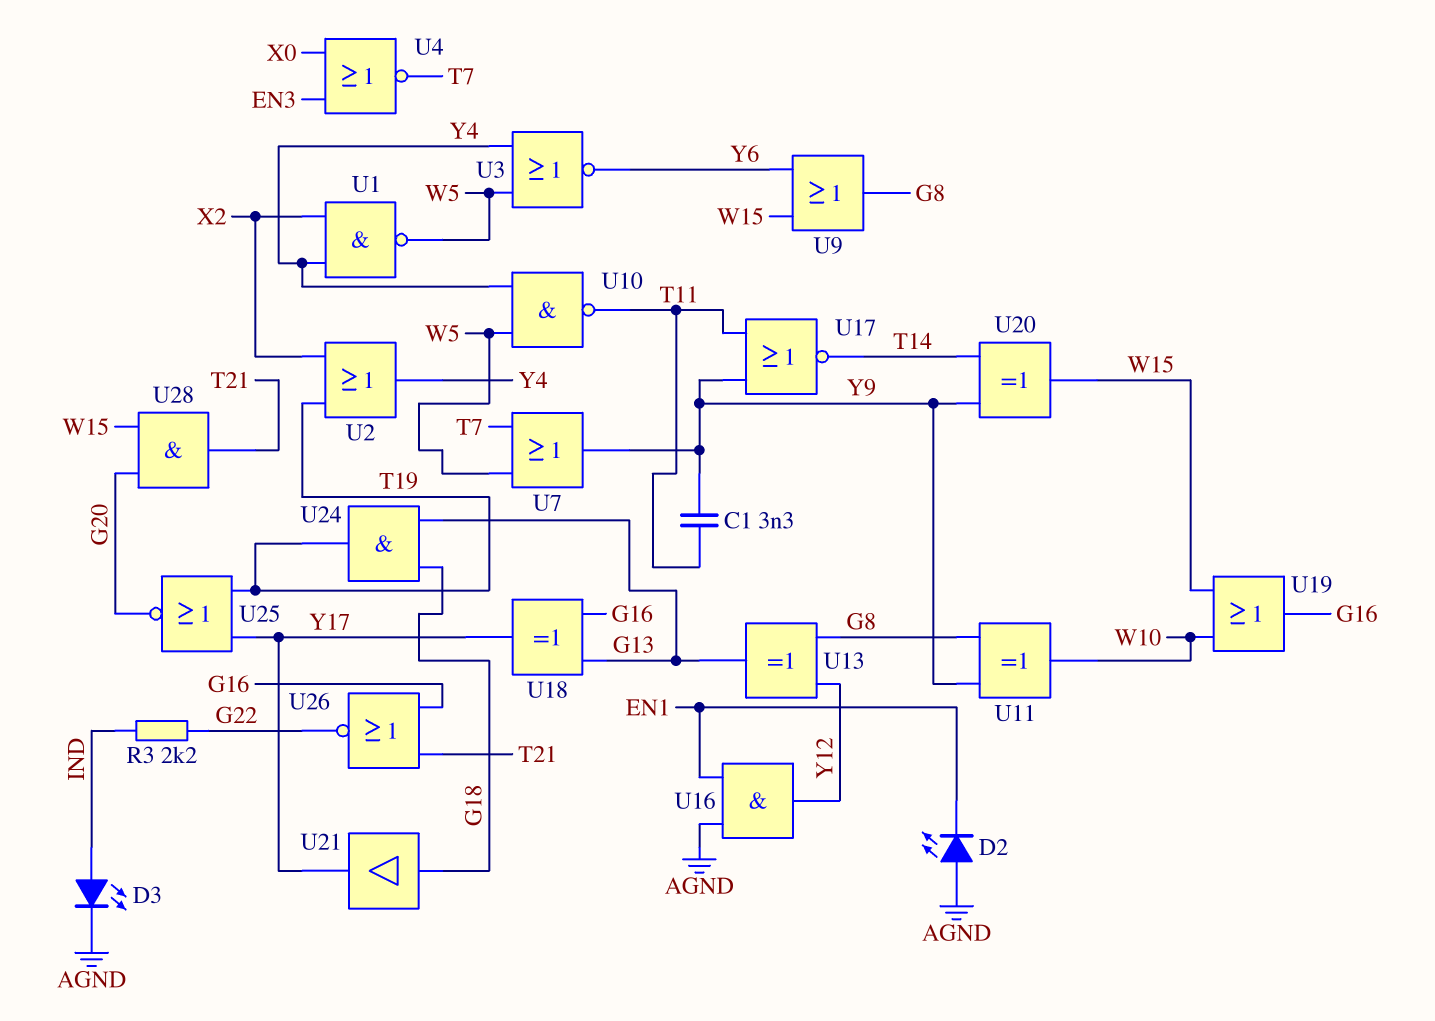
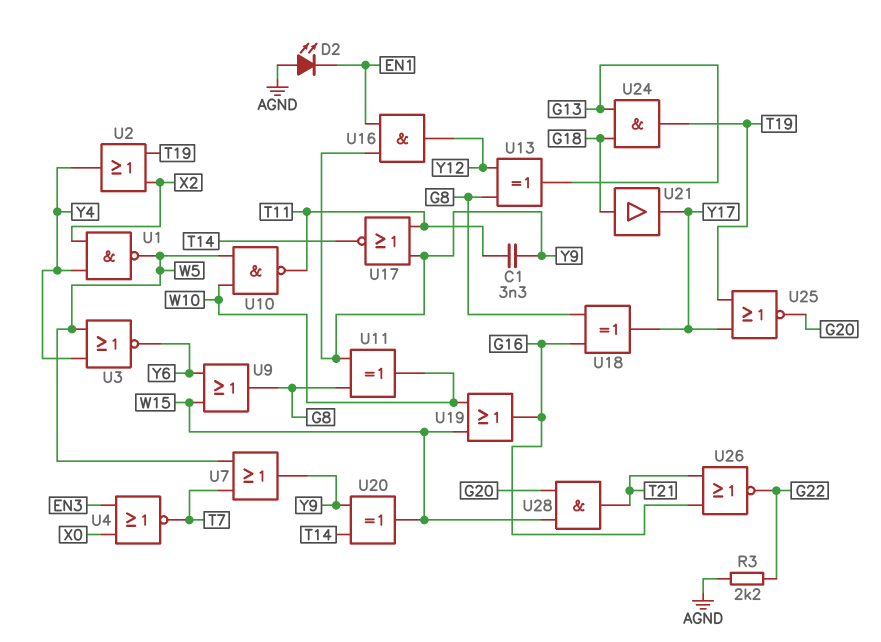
D3: LED (A IND, K AGND) -> none
R3: 2.2k (G22, IND) -> 2.2k (AGND, G22)
U10: NAND (in W5, in Y4, out T11) -> NAND (in W5, in W10, out T11)
U16: AND (in AGND, in EN1, out Y12) -> AND (in EN1, in Y9, out Y12)
U18: XOR (in G13, in G16, out Y17) -> XOR (in G8, in G16, out Y17)

